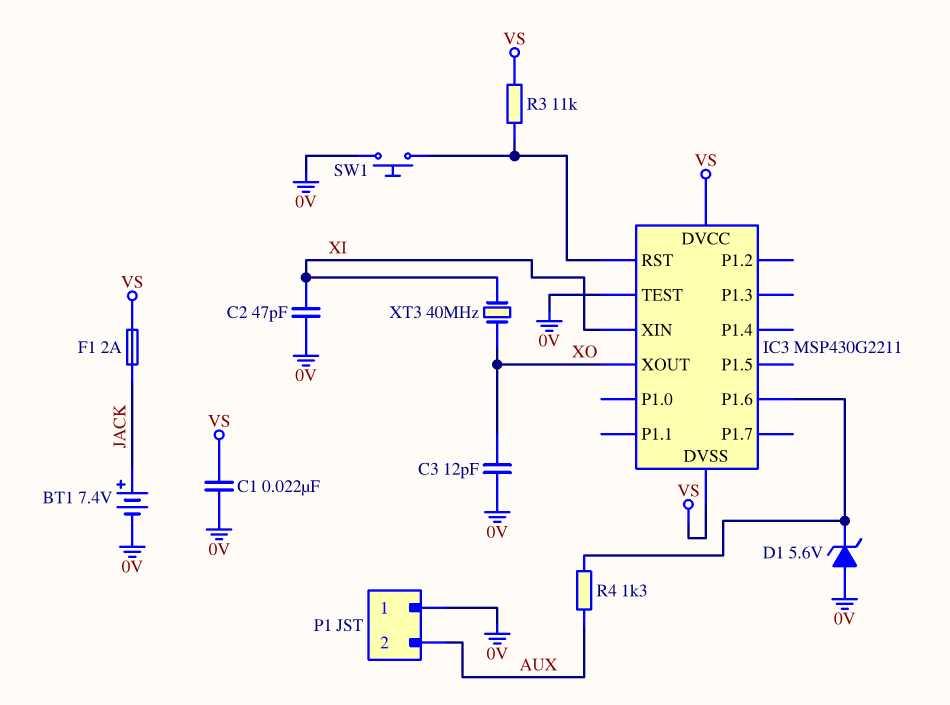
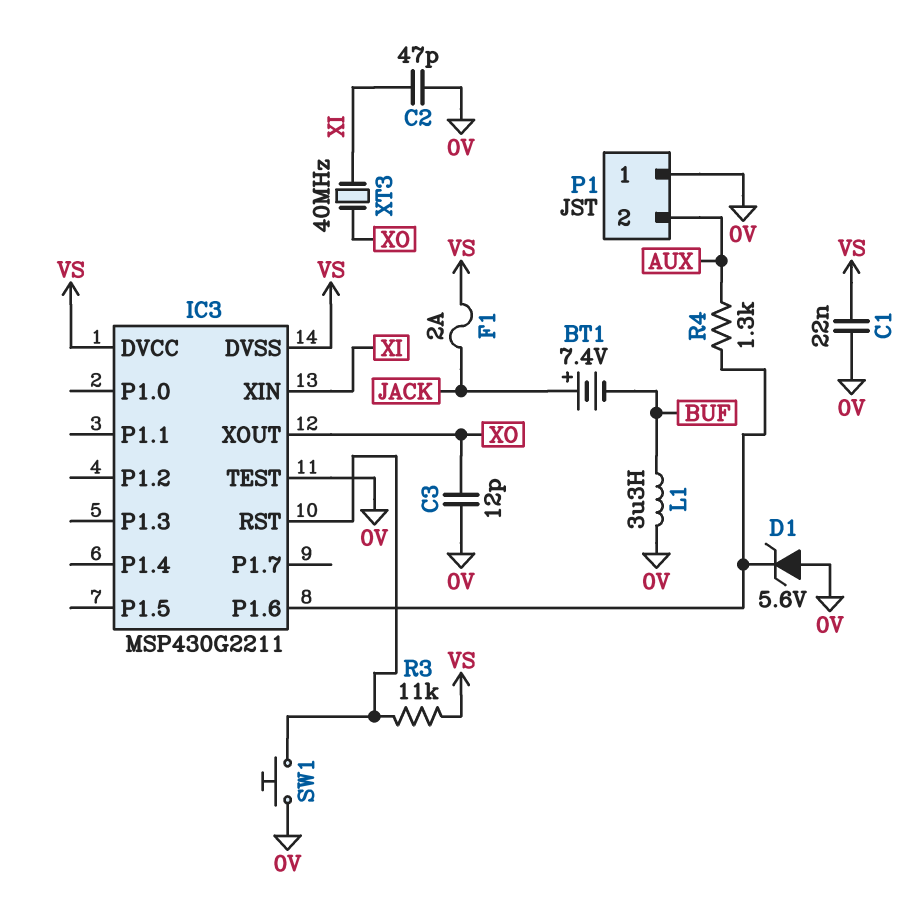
BT1: 7.4V (plus JACK, minus 0V) -> 7.4V (plus JACK, minus BUF)
L1: none -> 3.3uH (0V, BUF)

